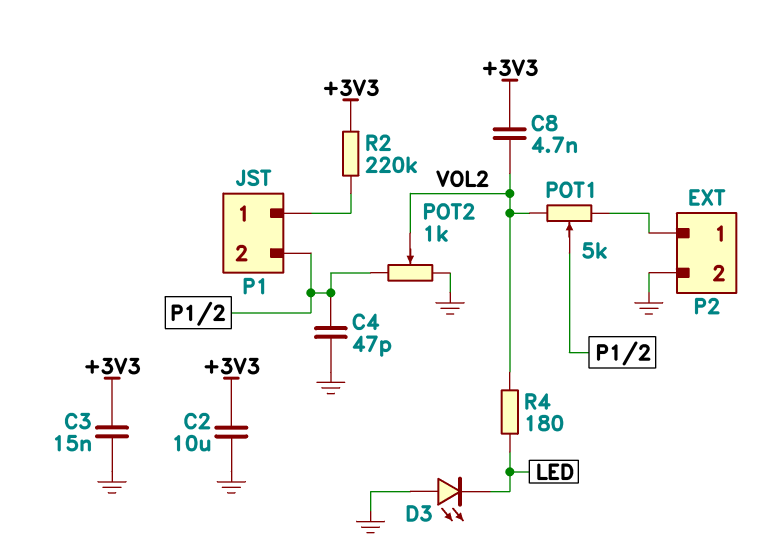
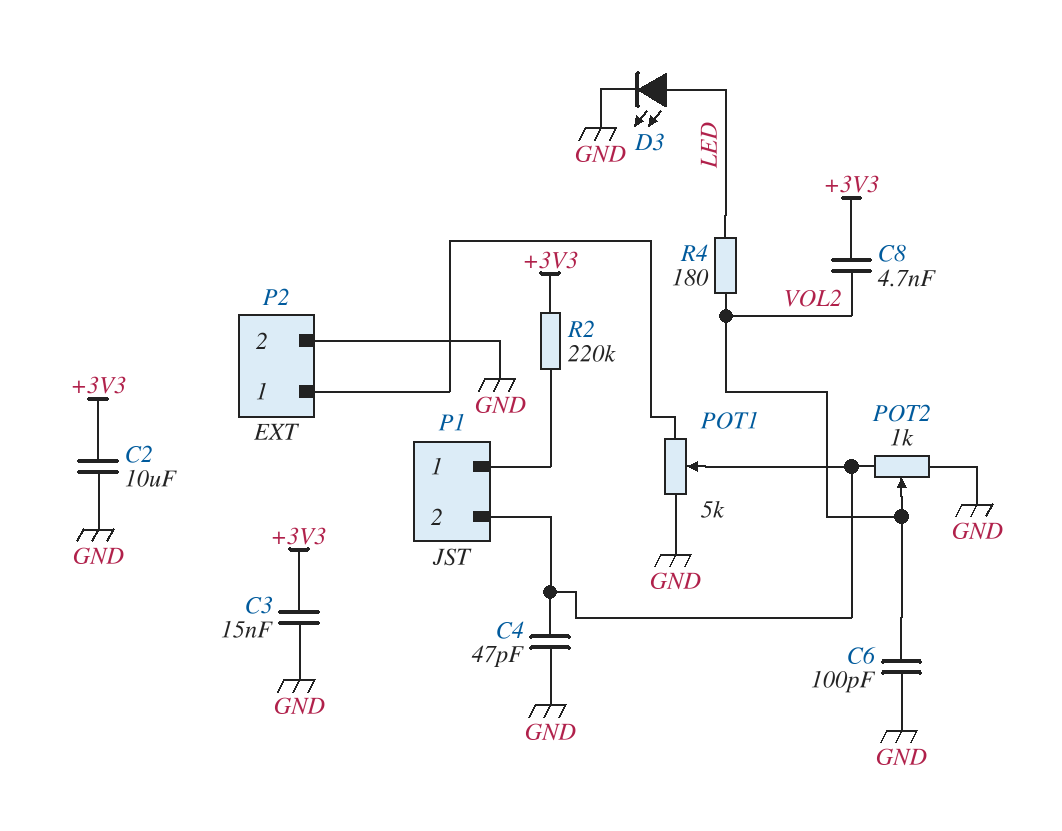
C6: none -> 100pF (GND, VOL2)
D3: LED (A GND, K LED) -> LED (A LED, K GND)
POT1: 5k (P2/1, VOL2, wiper P1/2) -> 5k (GND, P2/1, wiper P1/2)

